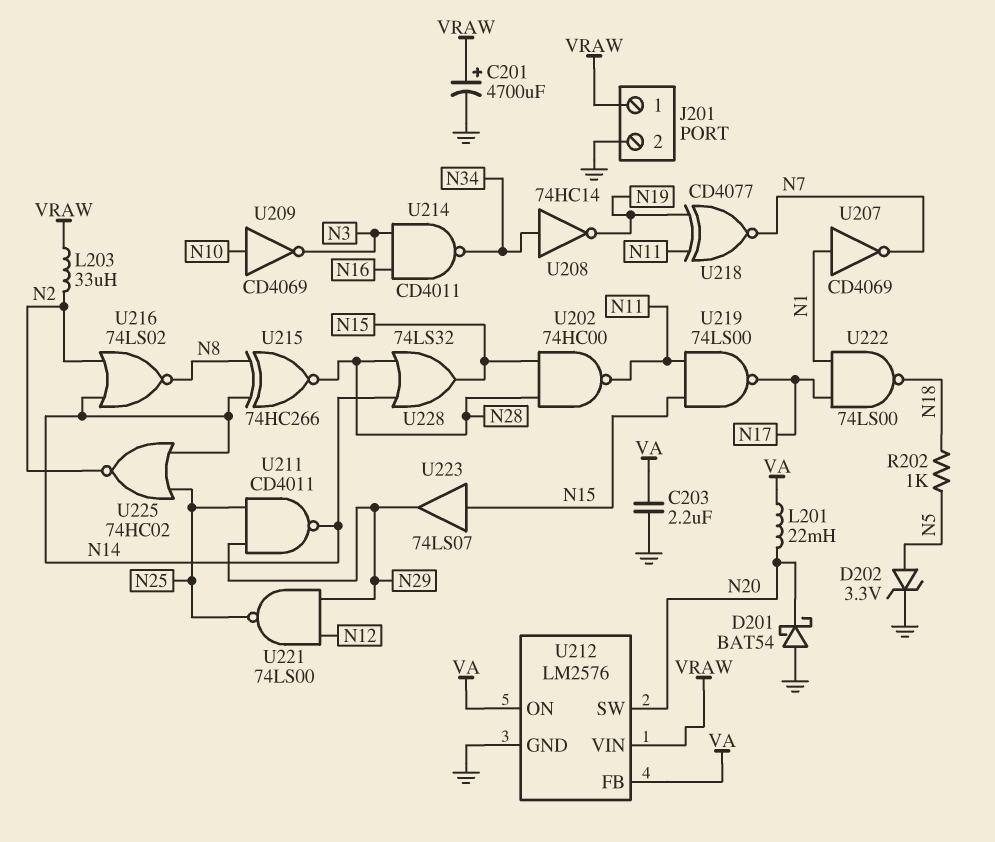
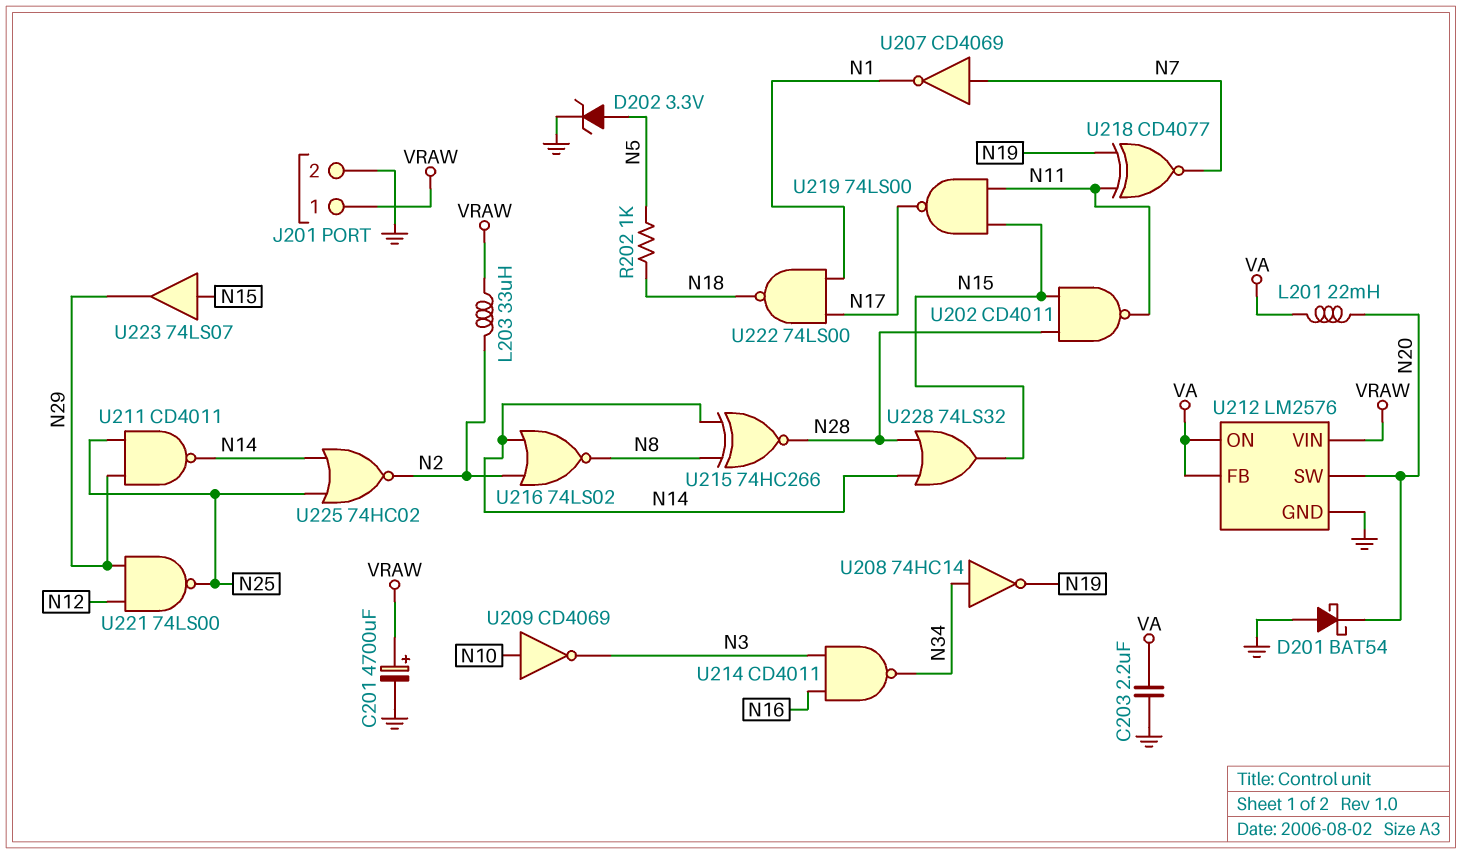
U202: NAND 74HC00 (in N15, in N28, out N11) -> NAND CD4011 (in N15, in N28, out N11)
U207: NOT CD4069 (in N1, out N7) -> NOT CD4069 (in N7, out N1)

